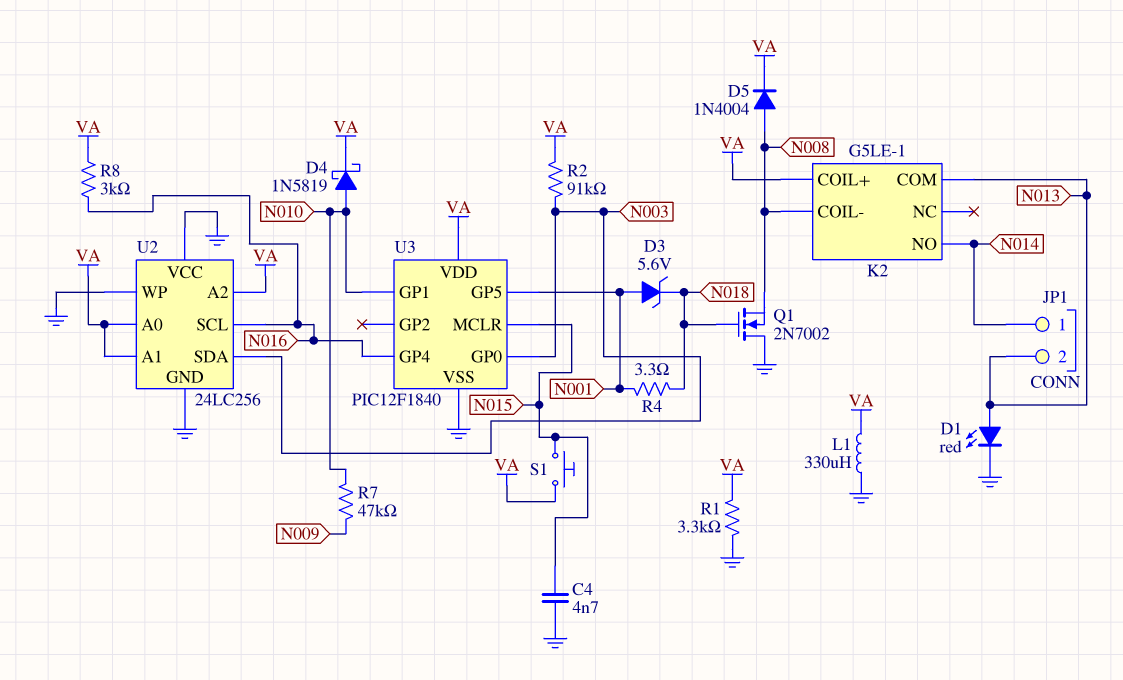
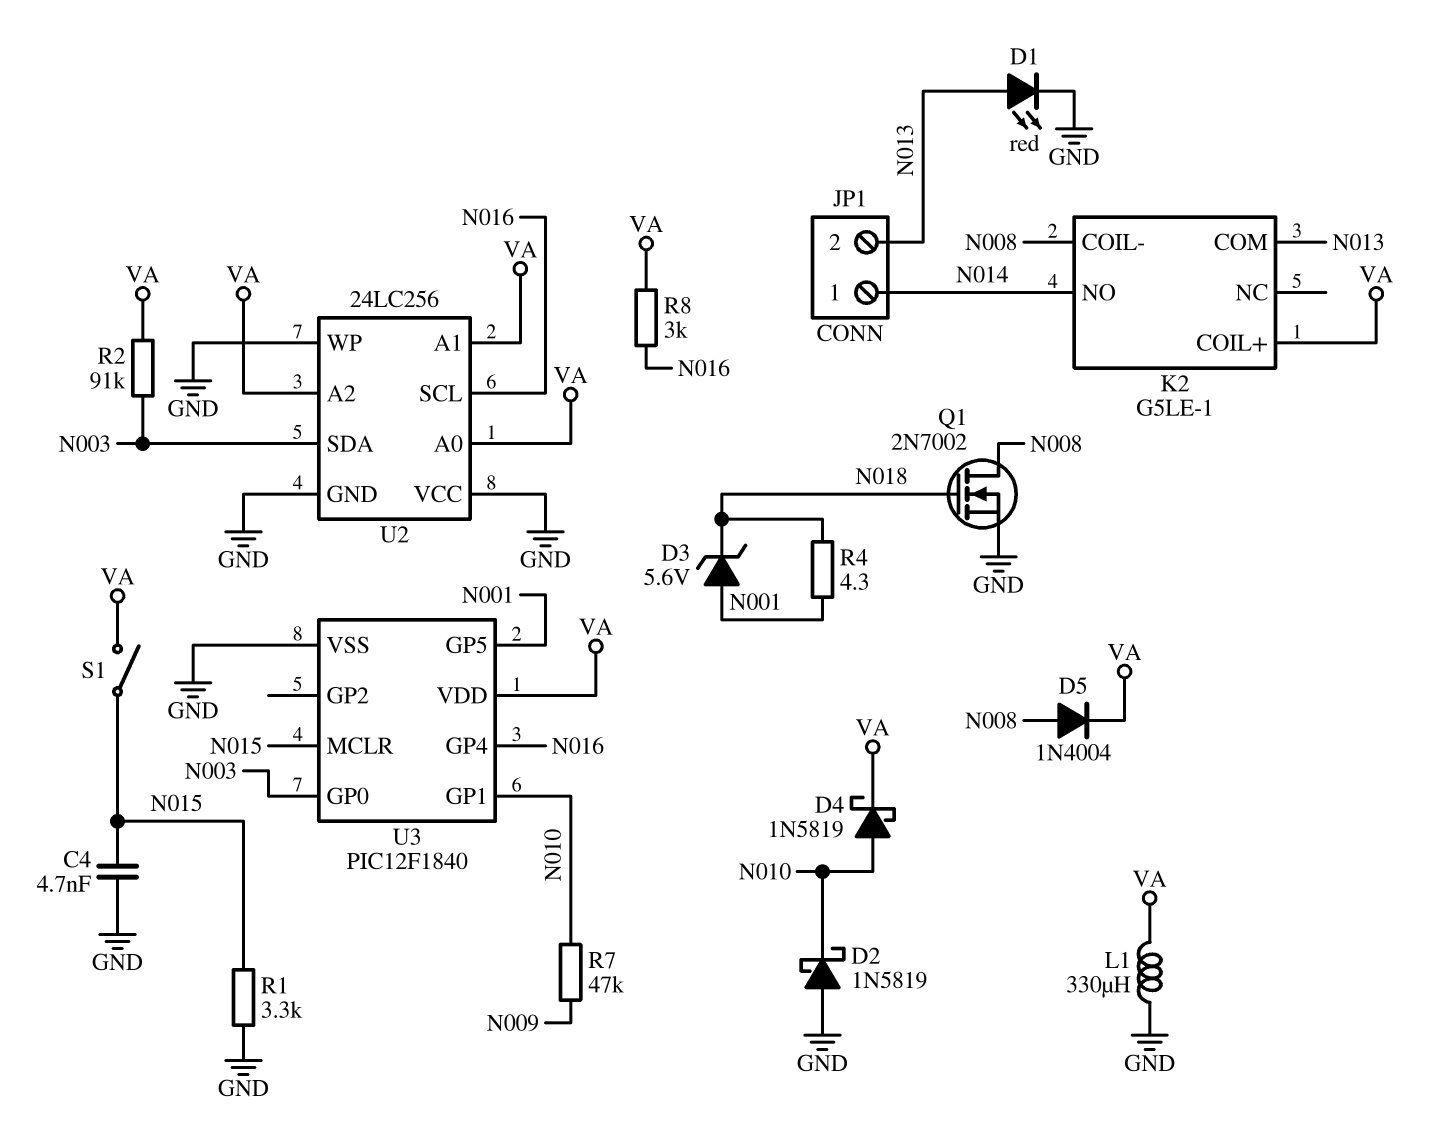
D2: none -> schottky 1N5819 (A GND, K N010)
Q1: NMOS 2N7002 (G N018, D GND, S N008) -> NMOS 2N7002 (G N018, D N008, S GND)
R1: 3.3k (GND, VA) -> 3.3k (GND, N015)
R4: 3.3 (N001, N018) -> 4.3 (N001, N018)
S1: button (N015, VA) -> switch (N015, VA)

